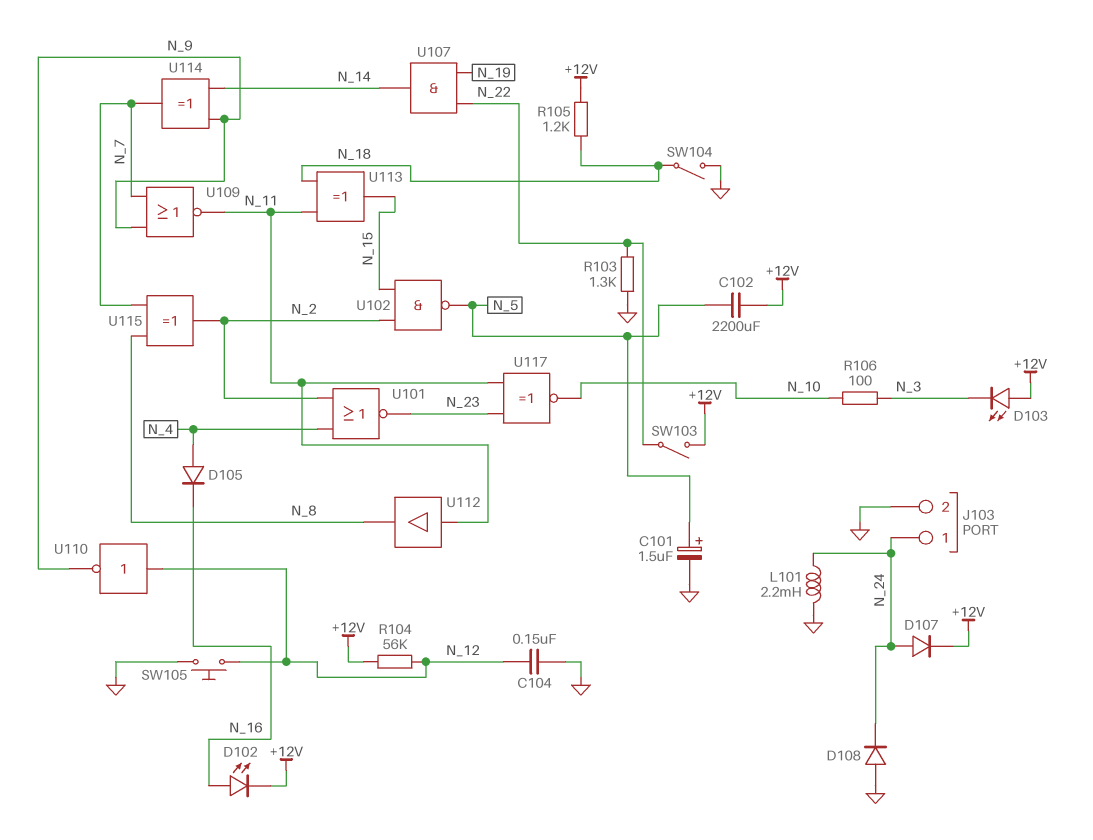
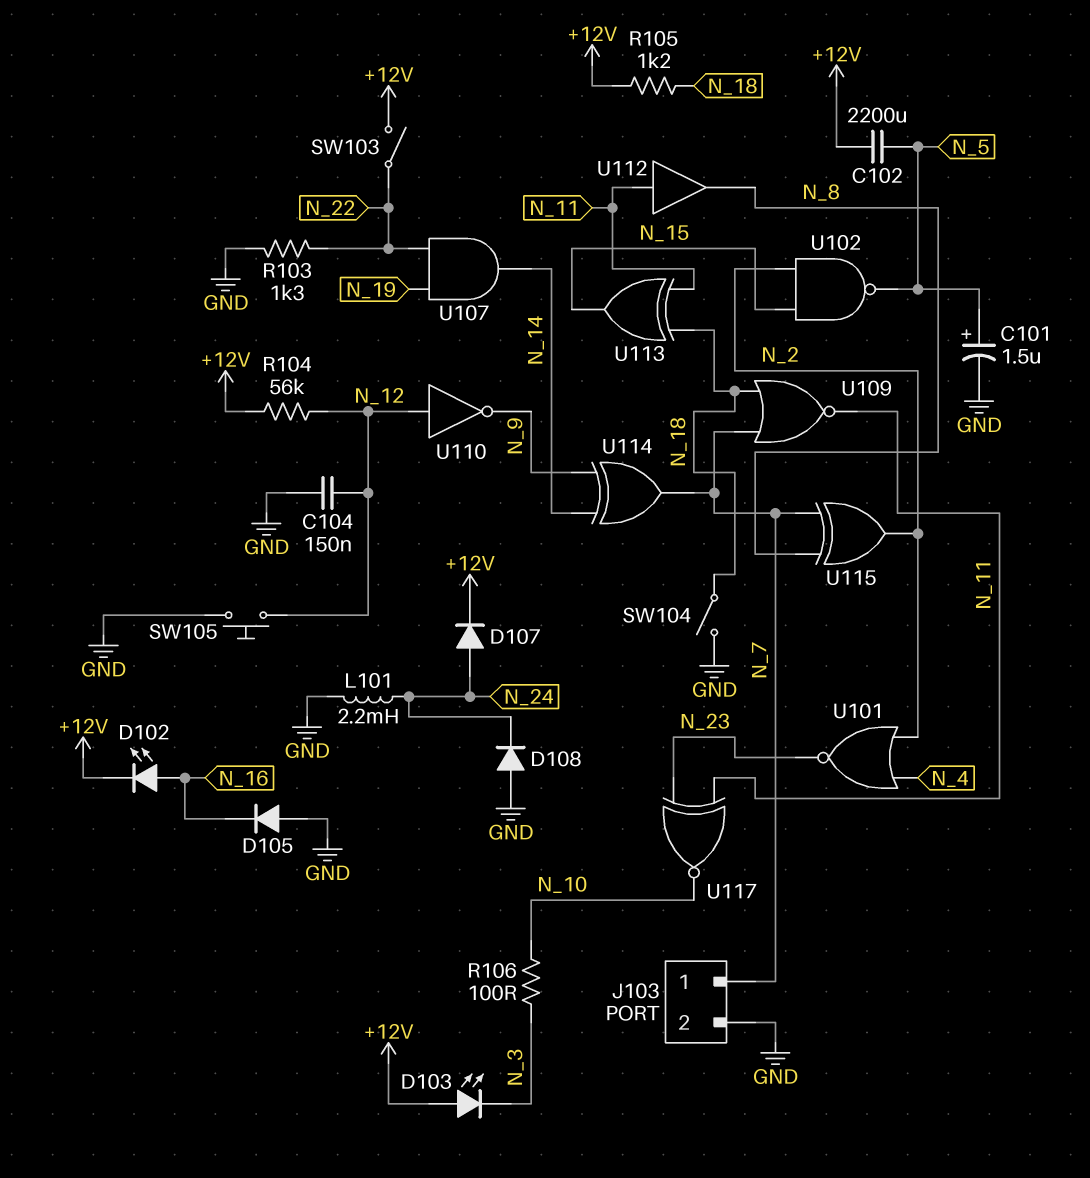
D105: diode (A N_4, K N_16) -> diode (A GND, K N_16)
J103 pin 1: N_24 -> N_7
U109: NOR (in N_7, in N_9, out N_11) -> NOR (in N_7, in N_18, out N_11)

